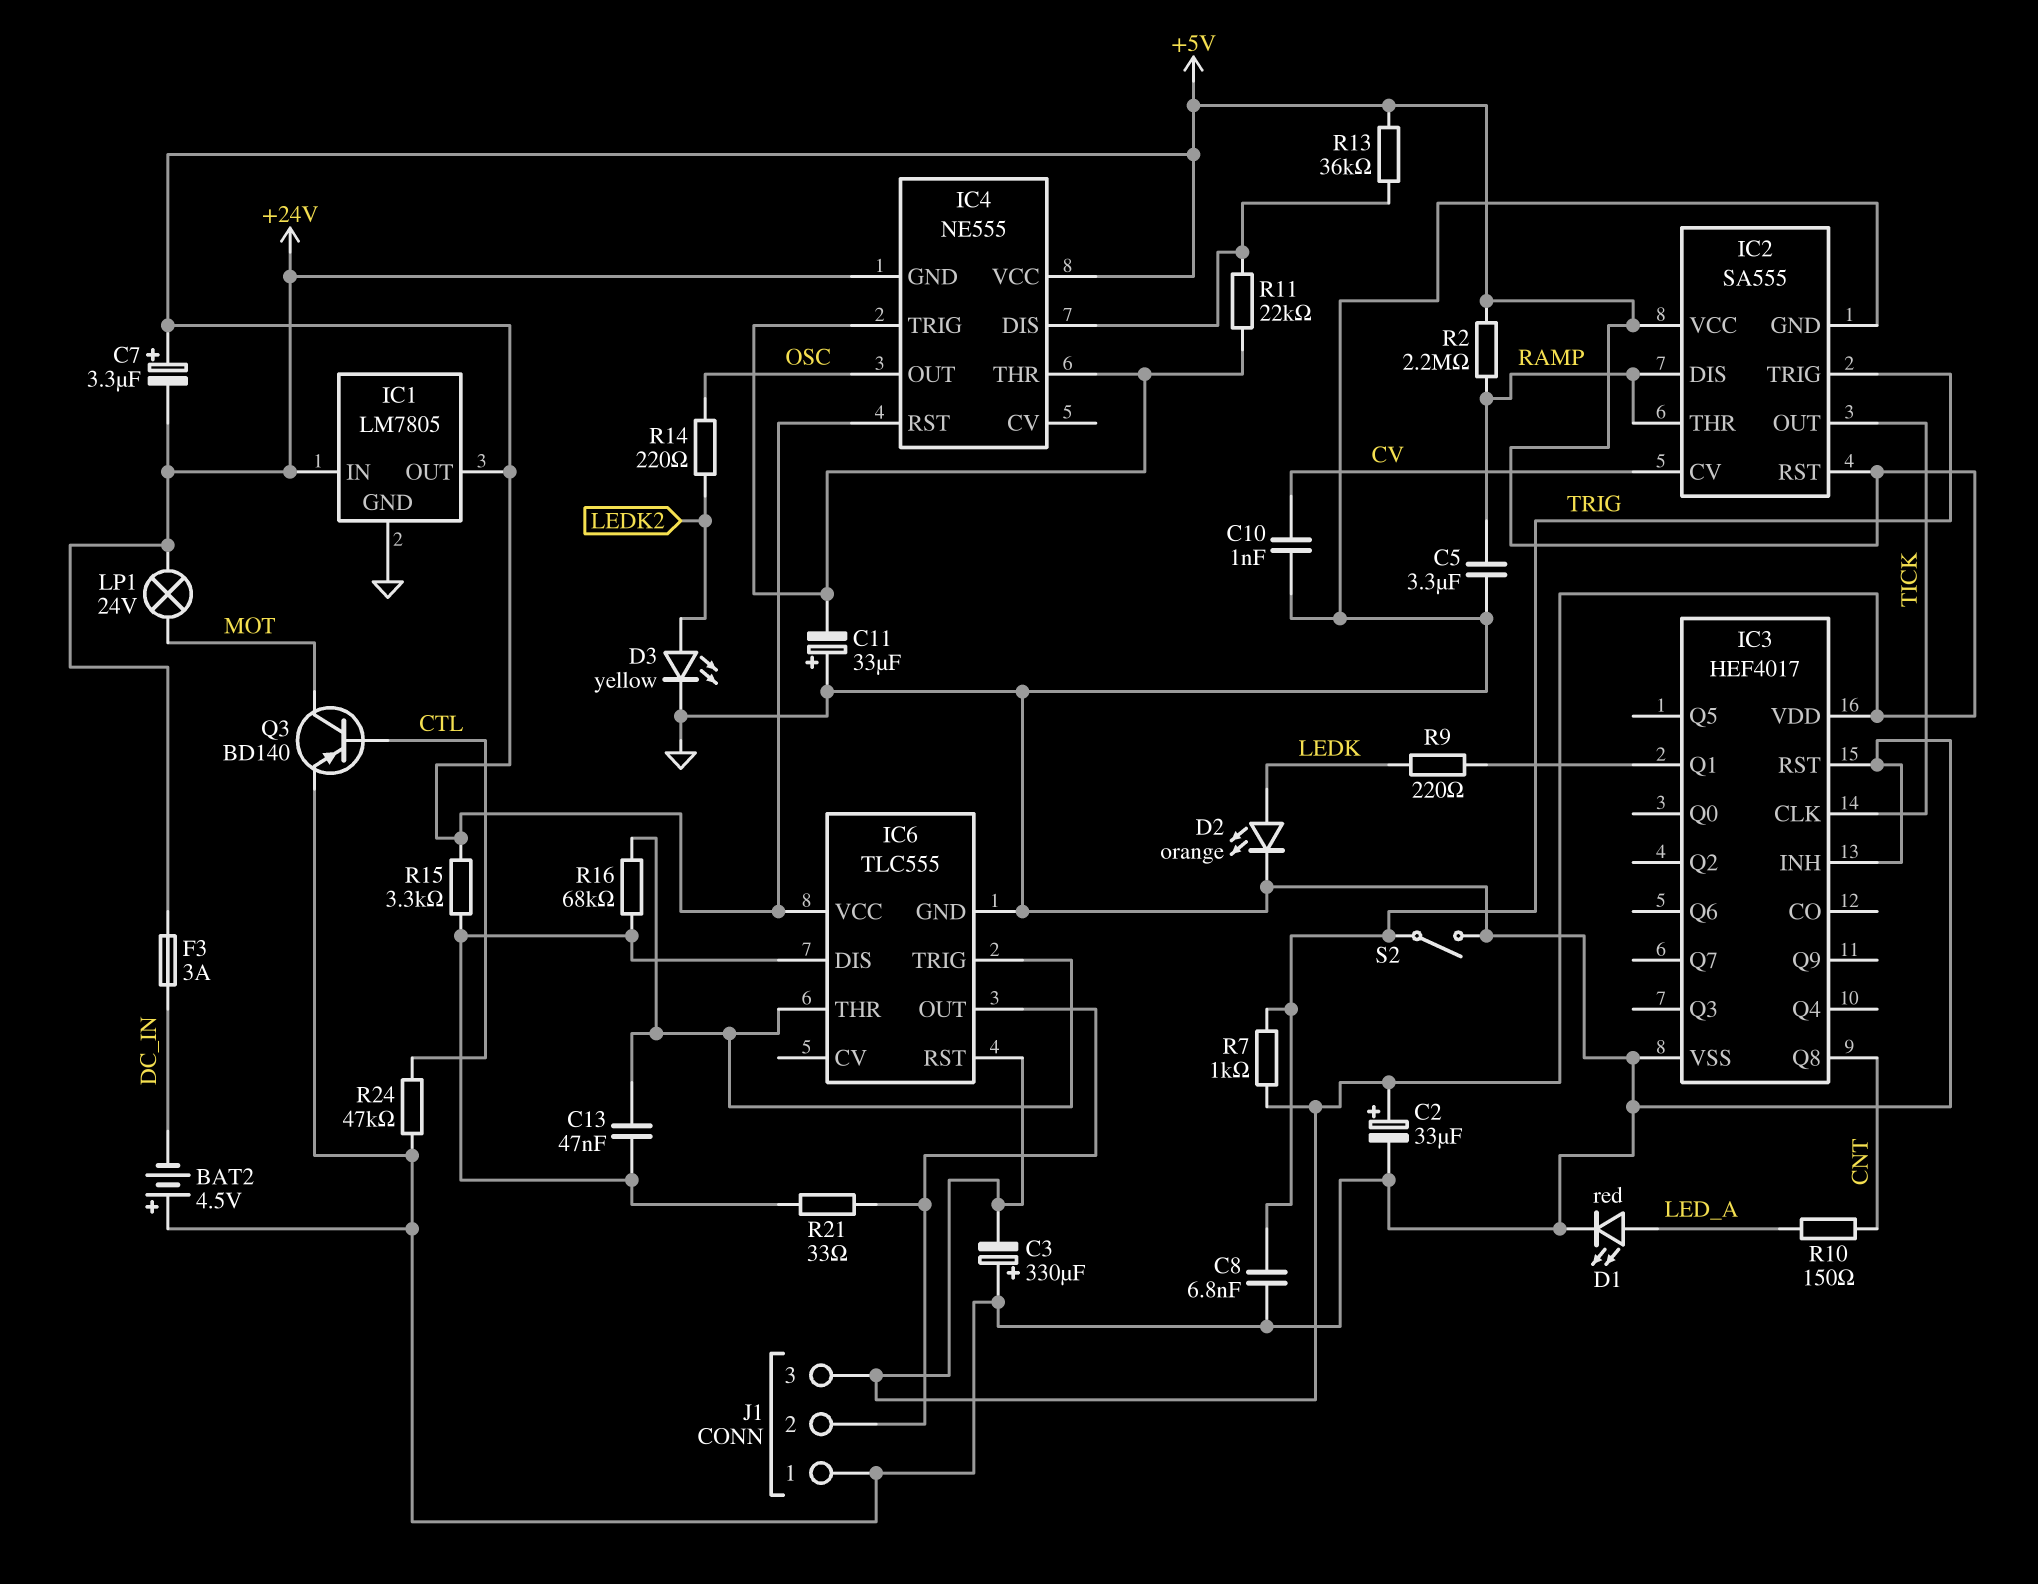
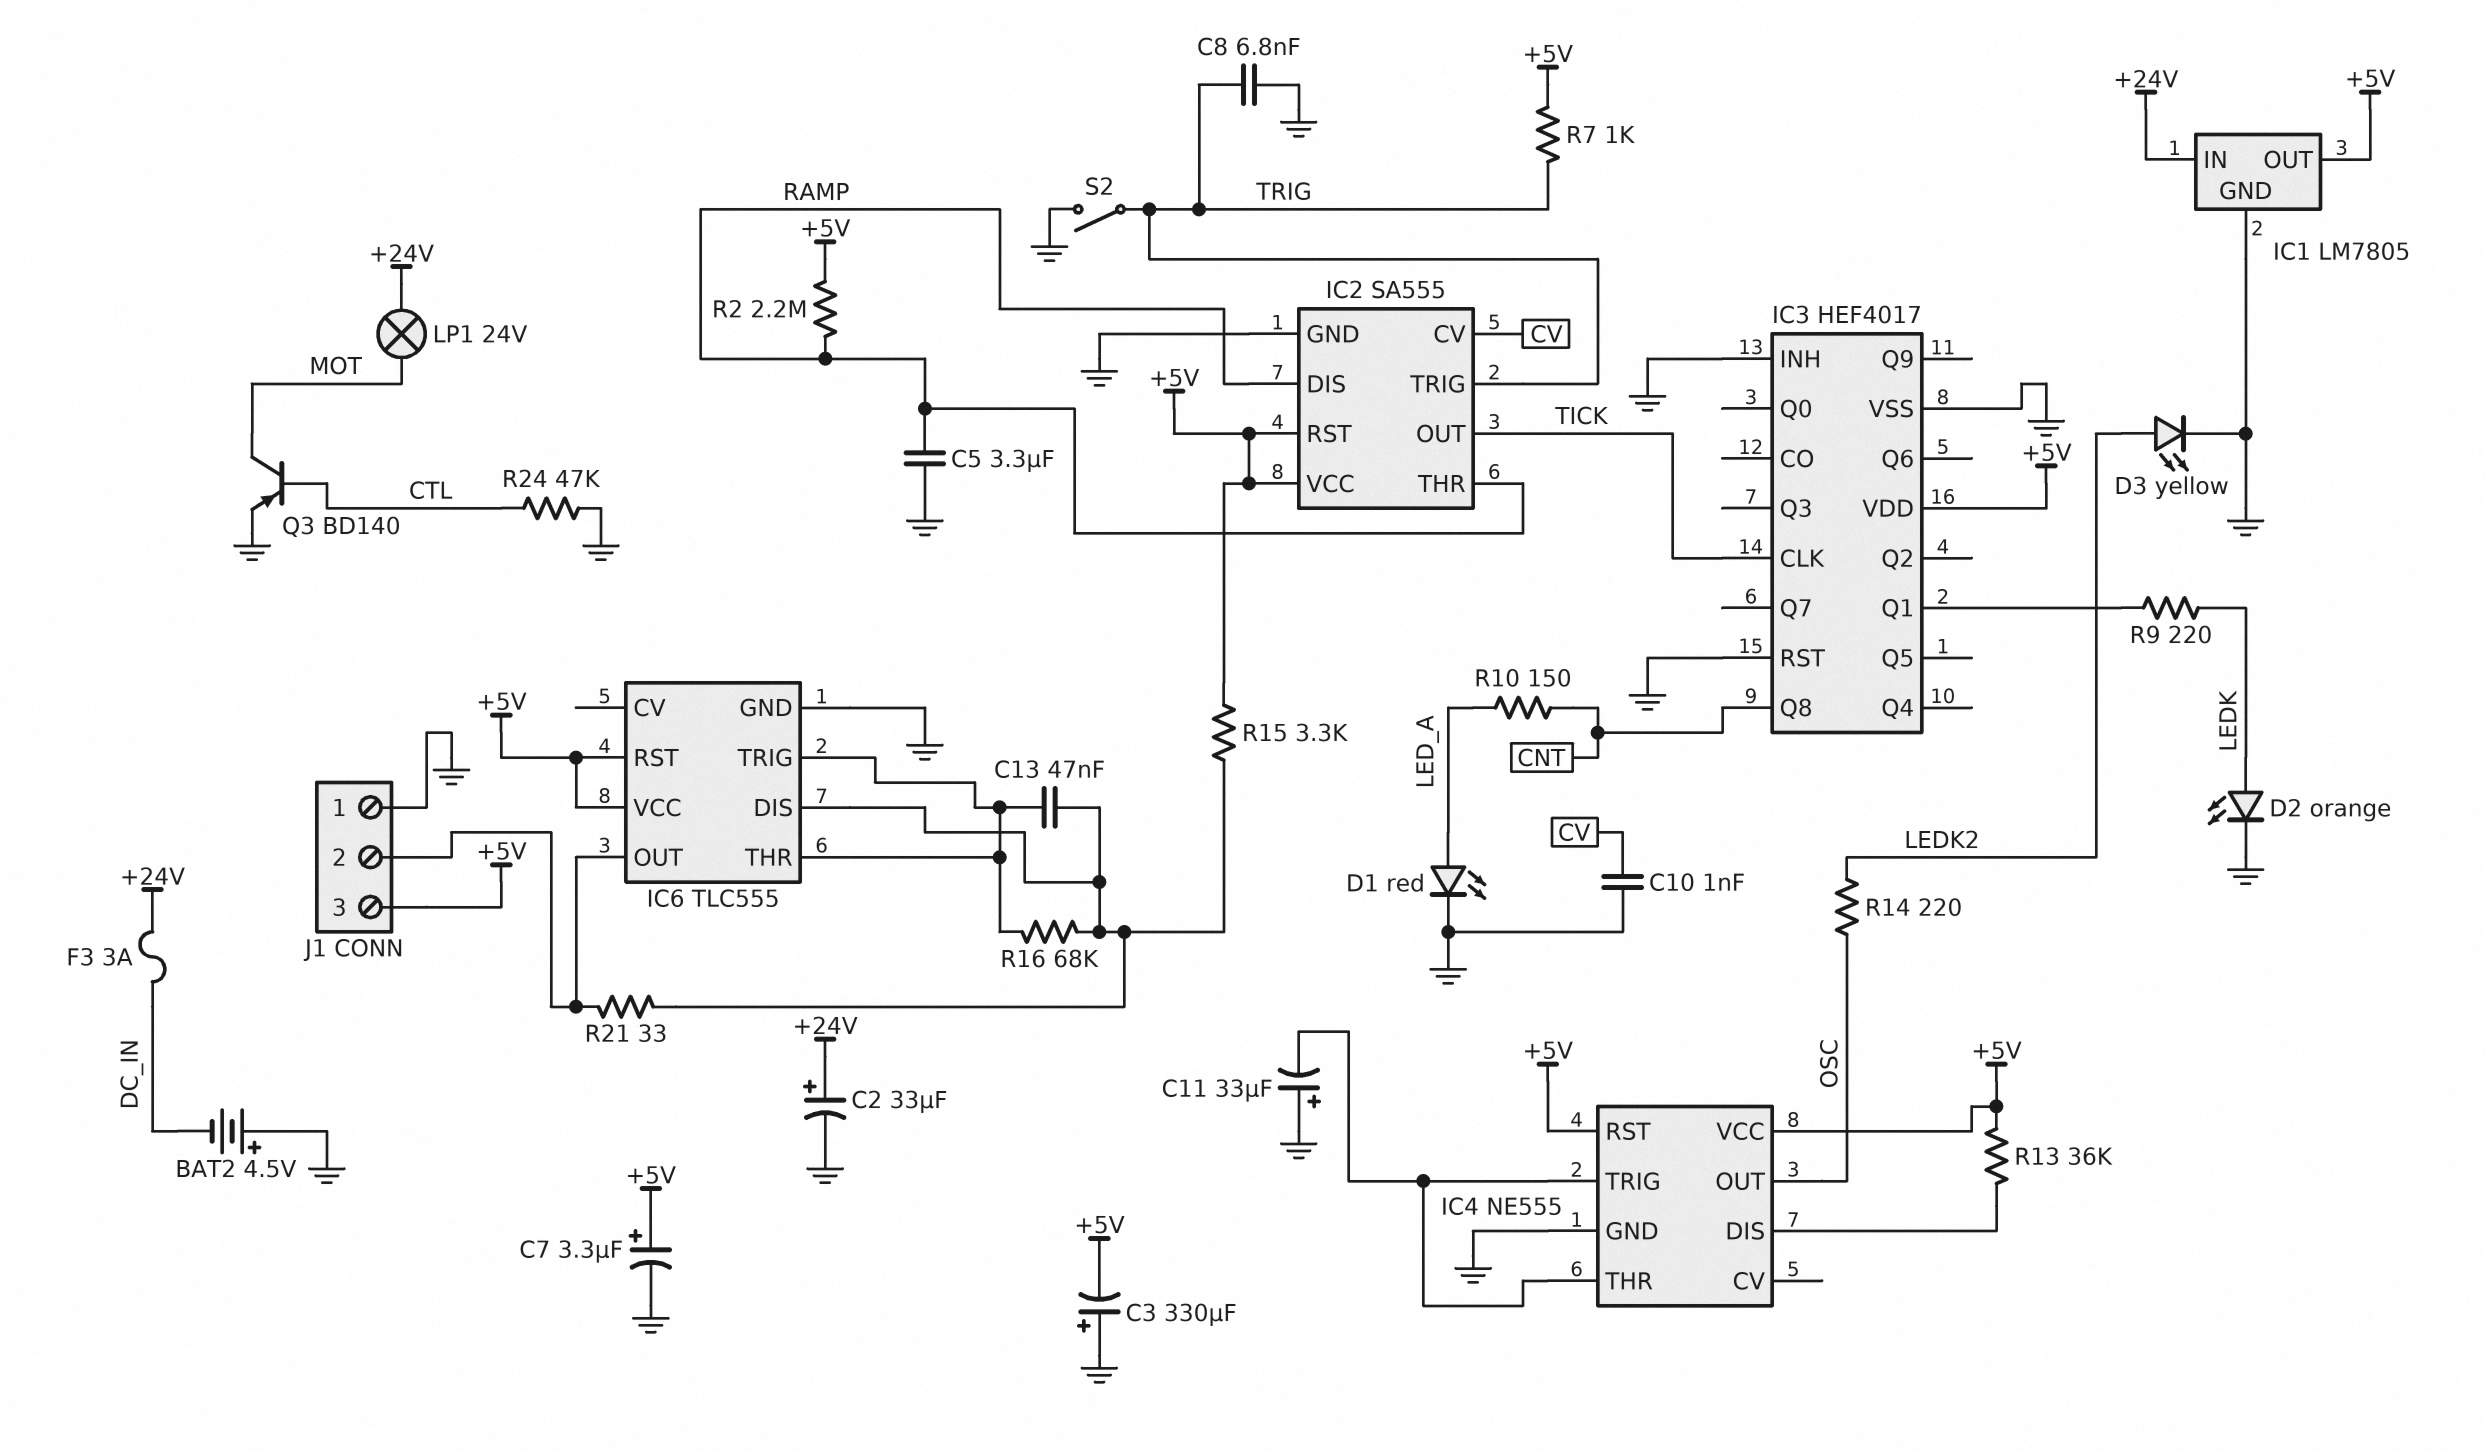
C2: 33uF (plus +5V, minus GND) -> 33uF (plus +24V, minus GND)
C7: 3.3uF (plus +5V, minus +24V) -> 3.3uF (plus +5V, minus GND)
IC4 pin GND: +24V -> GND
R11: 22k (IC4/DIS, IC4/THR) -> none

